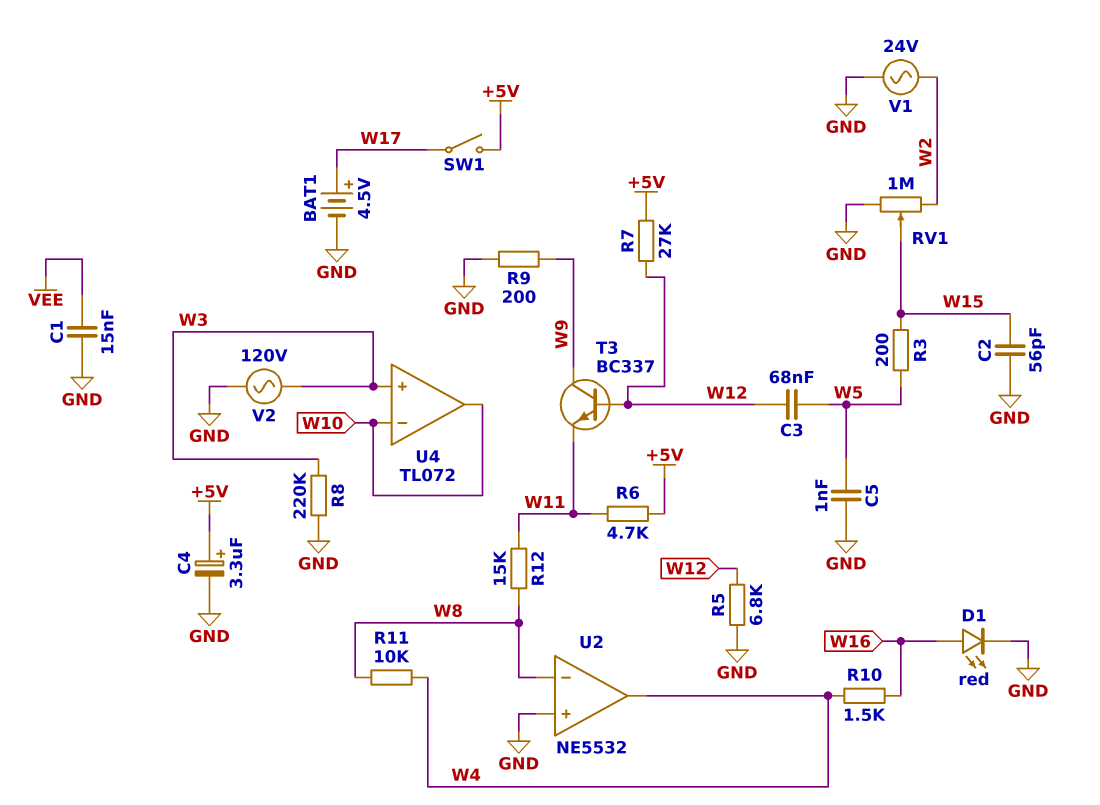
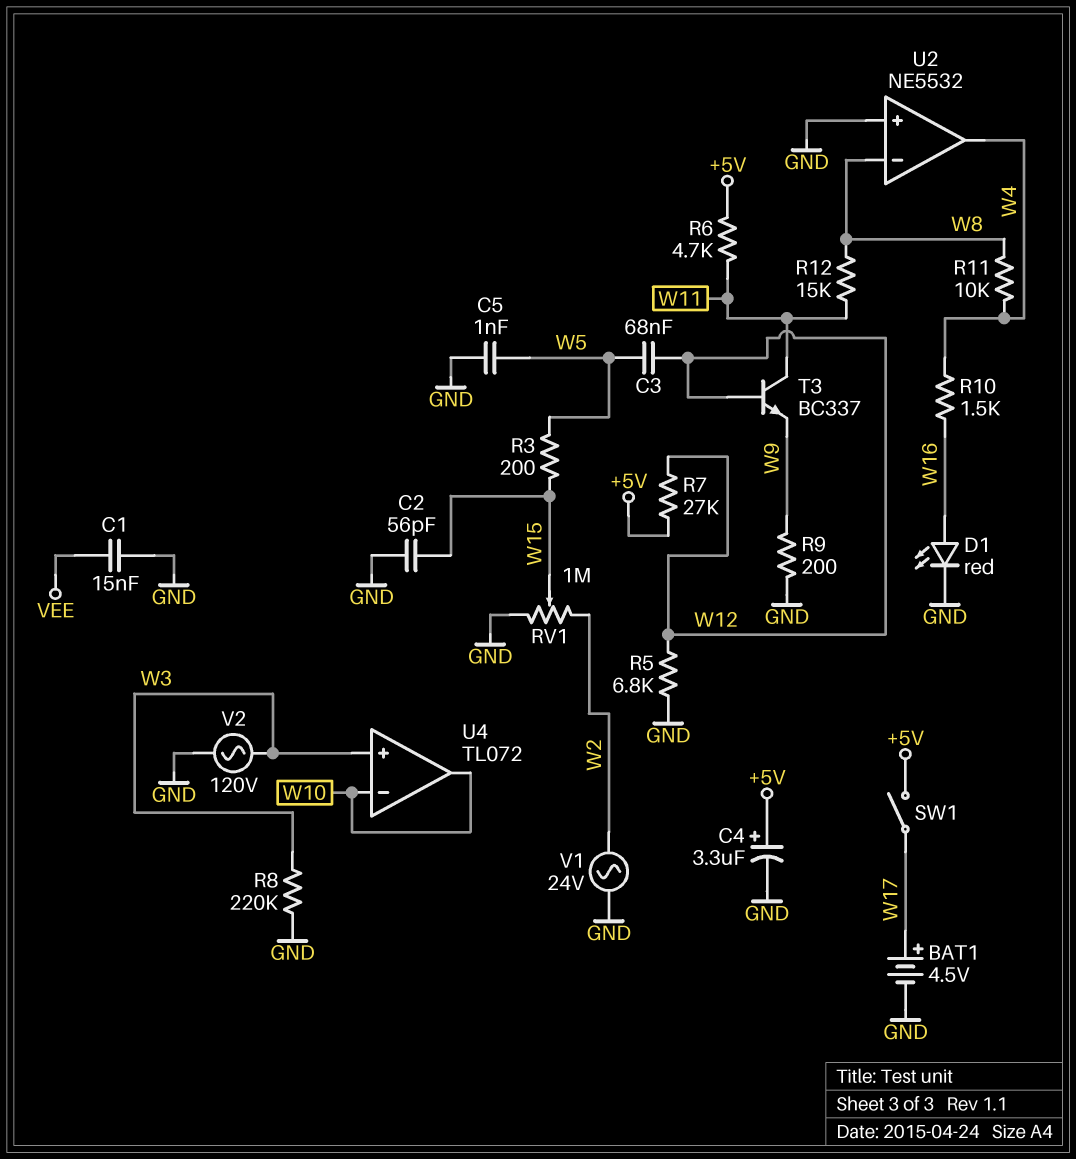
T3: NPN BC337 (B W12, C W9, E W11) -> NPN BC337 (B W12, C W11, E W9)

